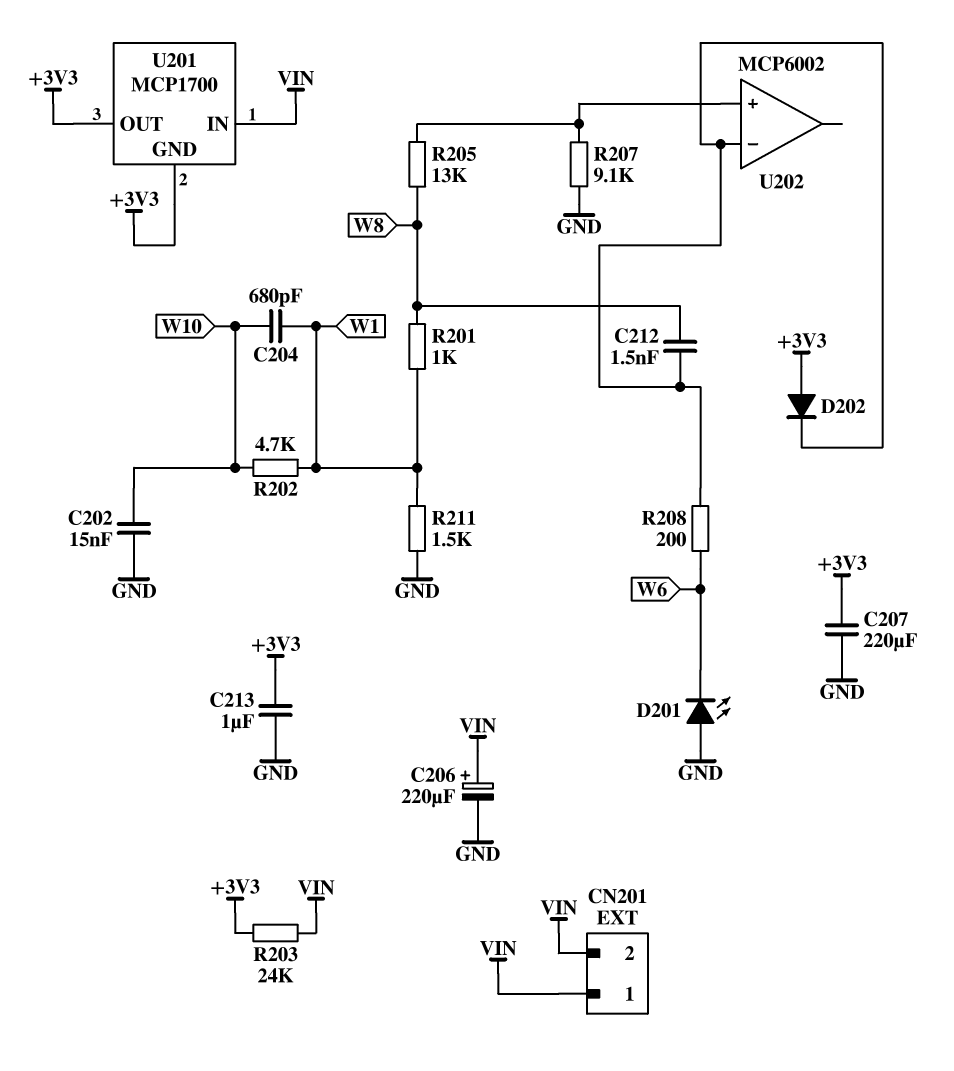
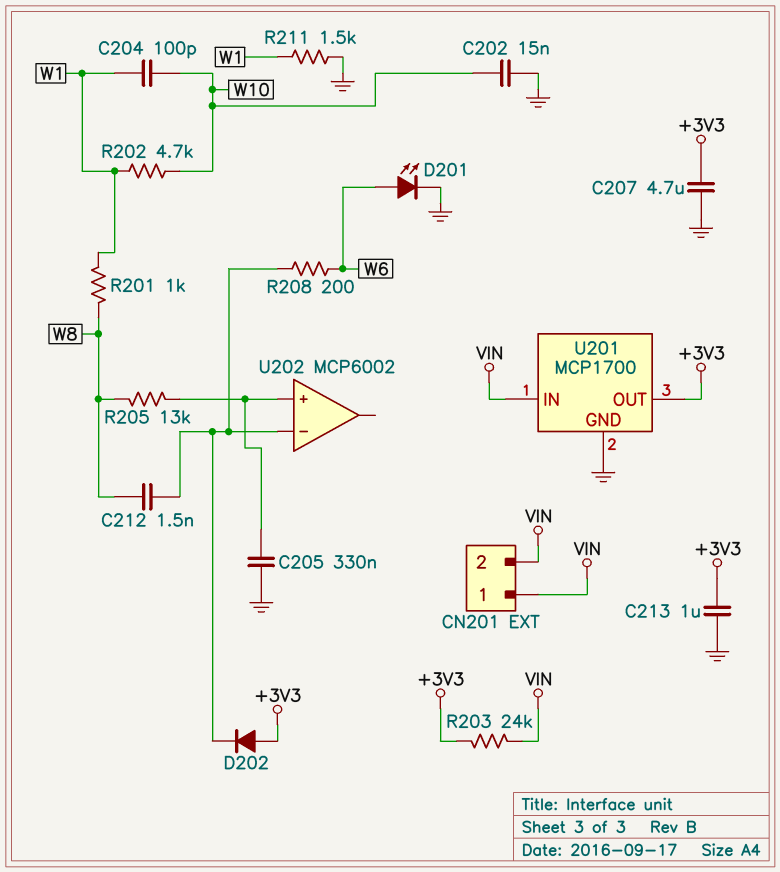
C204: 680pF (W1, W10) -> 100pF (W1, W10)
C205: none -> 330nF (GND, U202/in+)
C206: 220uF (plus VIN, minus GND) -> none
C207: 220uF (+3V3, GND) -> 4.7uF (+3V3, GND)
D201: LED (A GND, K W6) -> LED (A W6, K GND)
R207: 9.1k (GND, U202/in+) -> none
U201 pin GND: +3V3 -> GND

